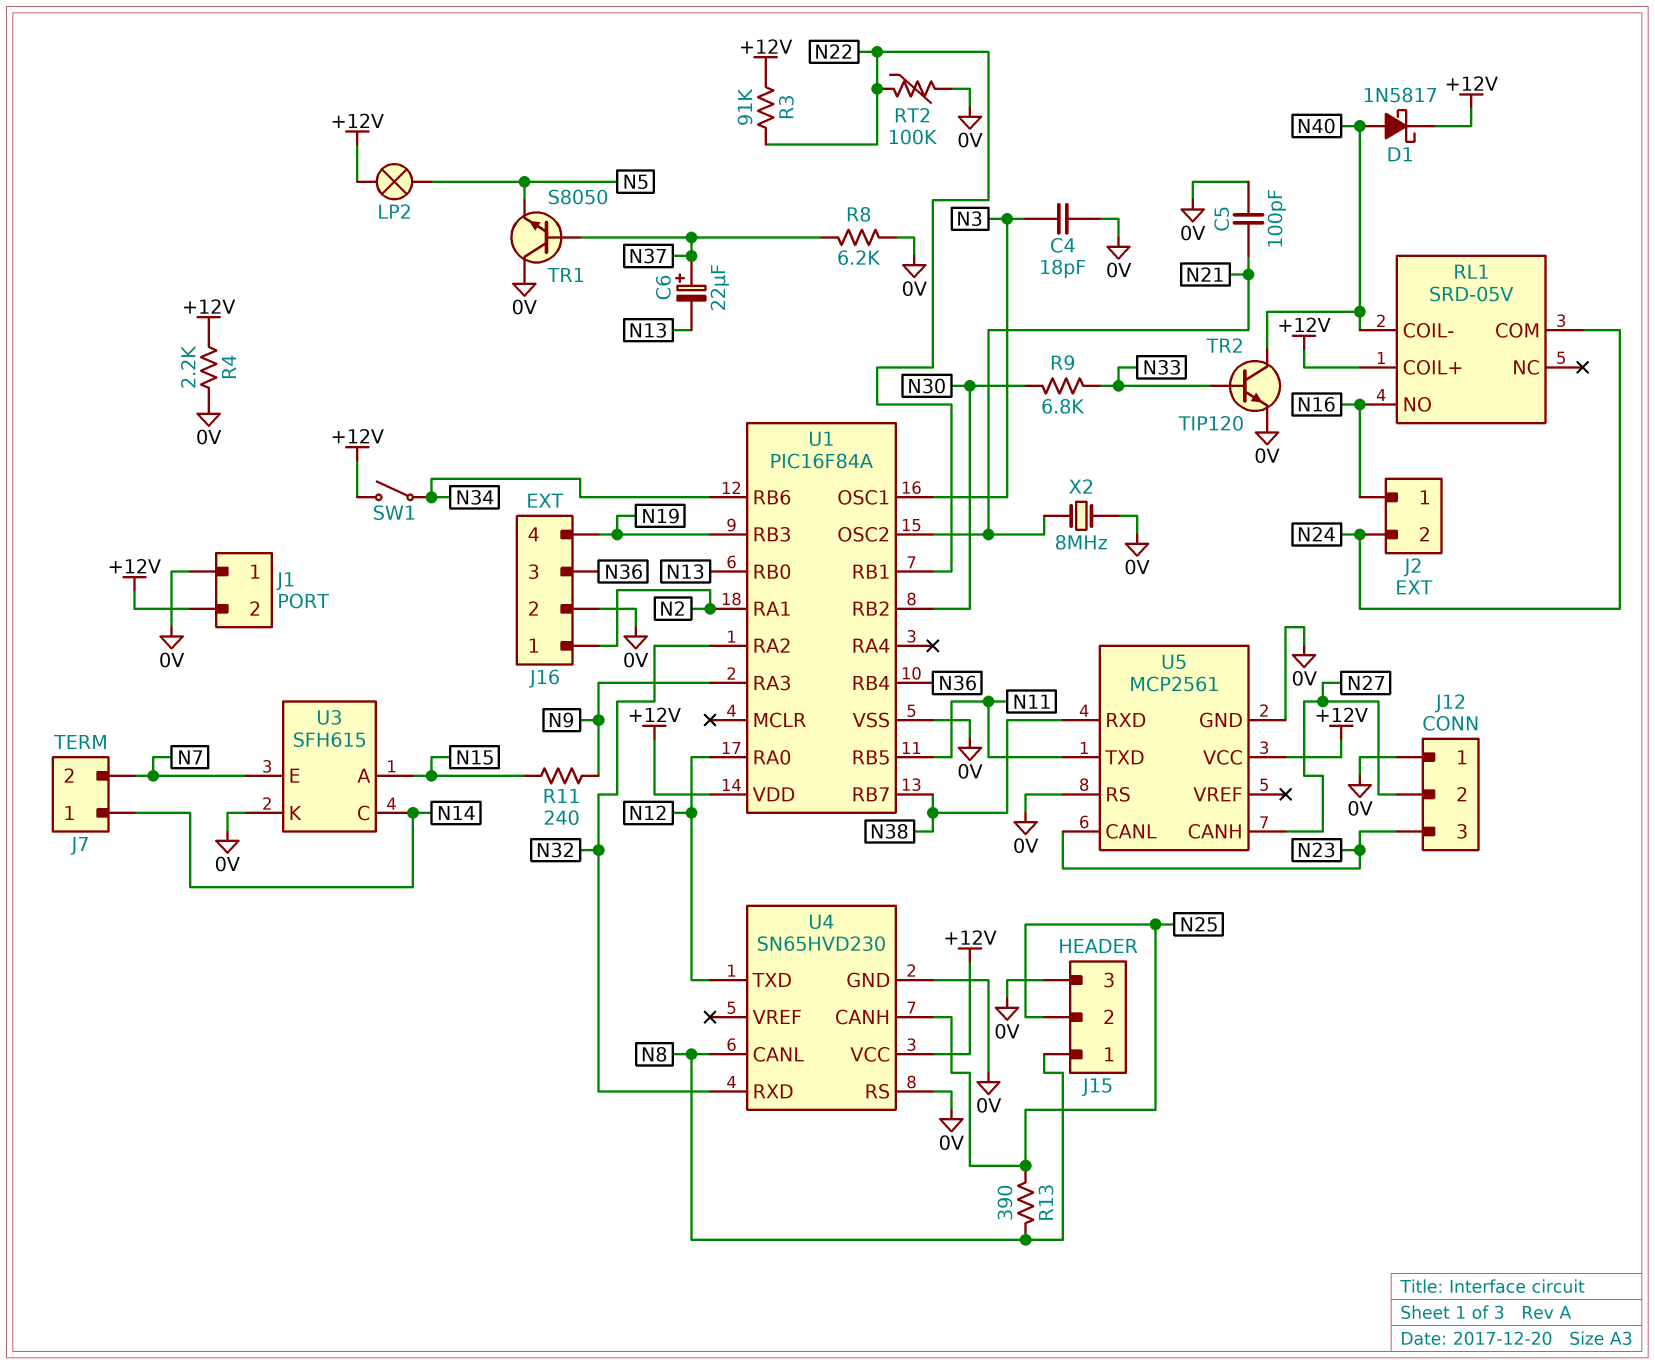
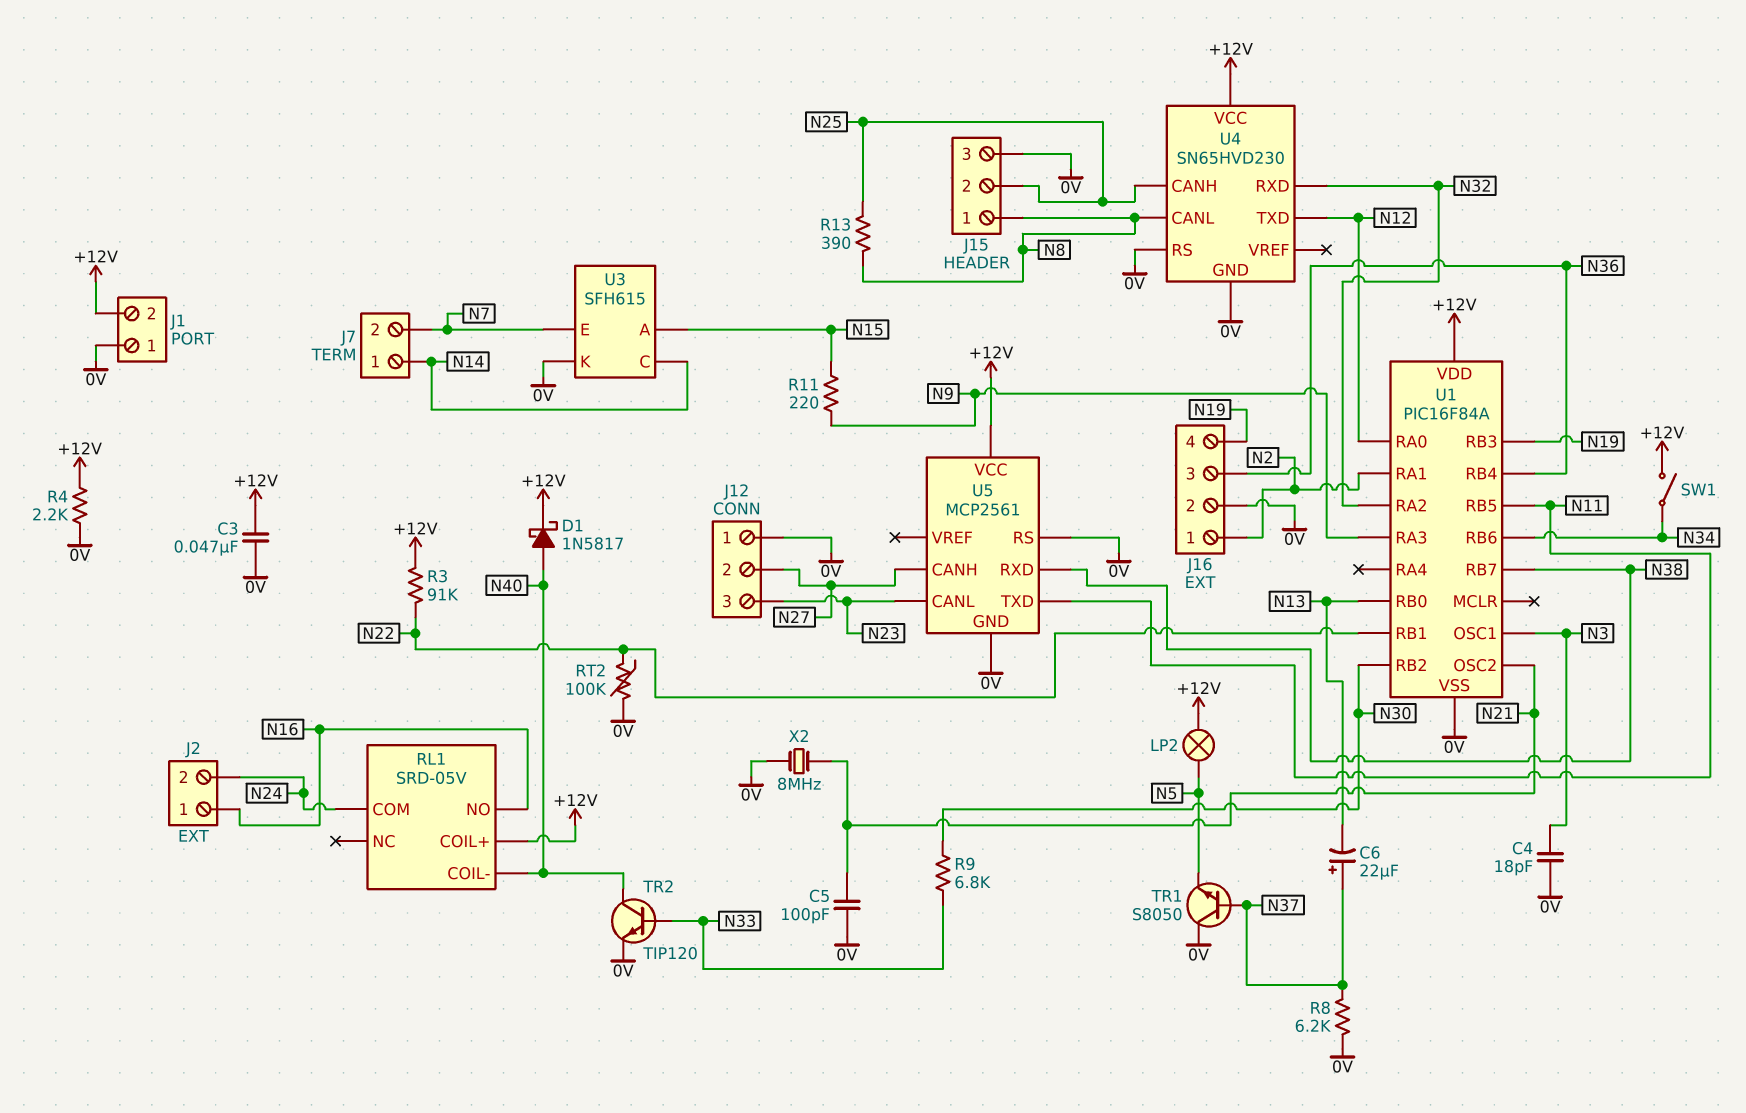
C3: none -> 47nF (+12V, 0V)
R11: 240 (N9, N15) -> 220 (N9, N15)

